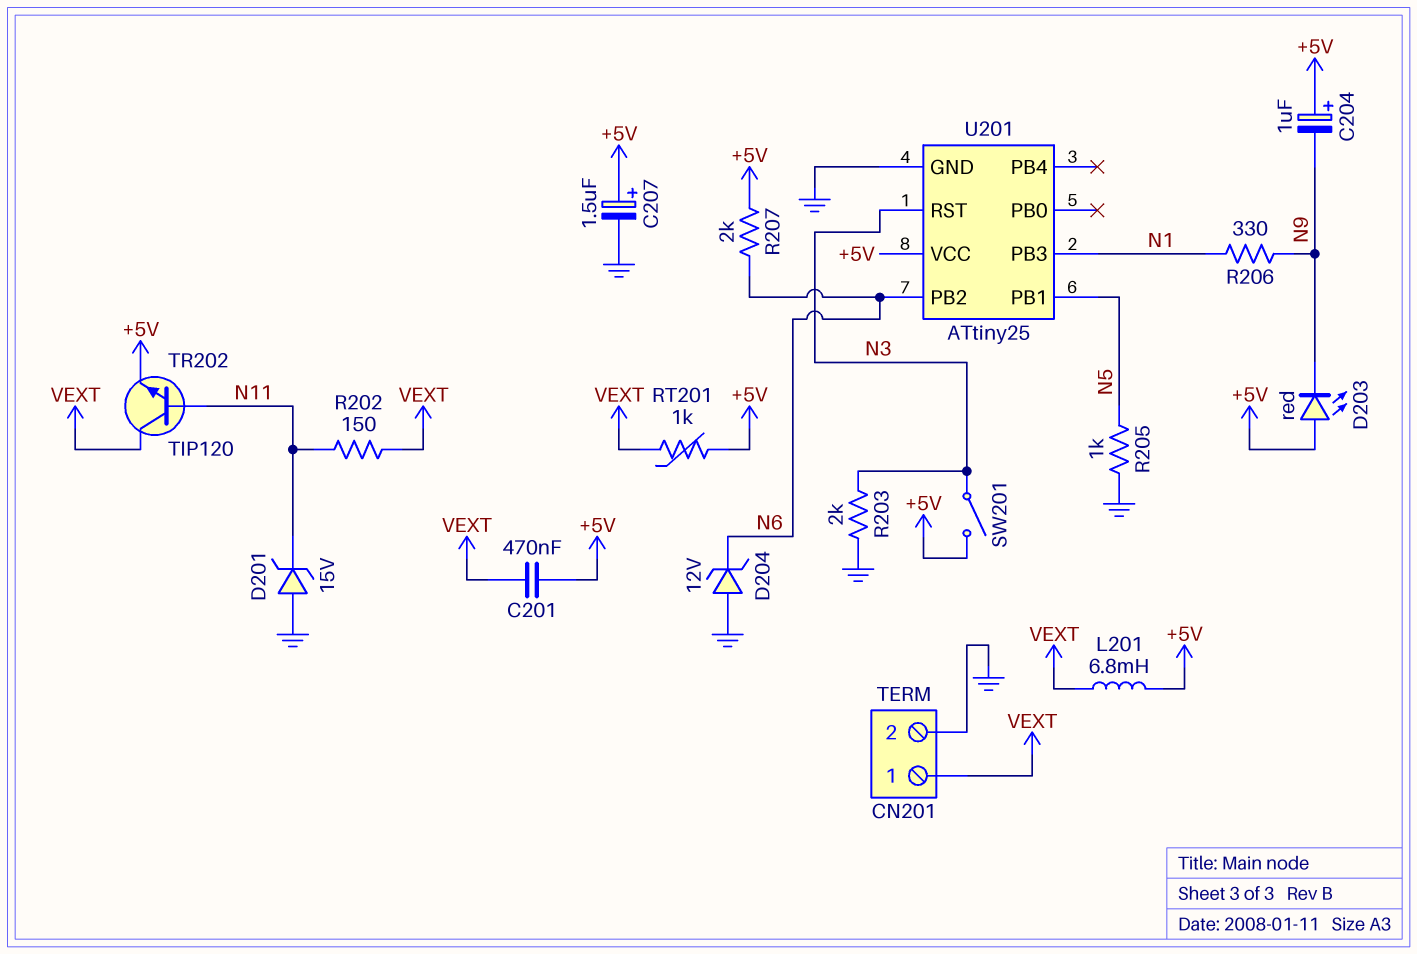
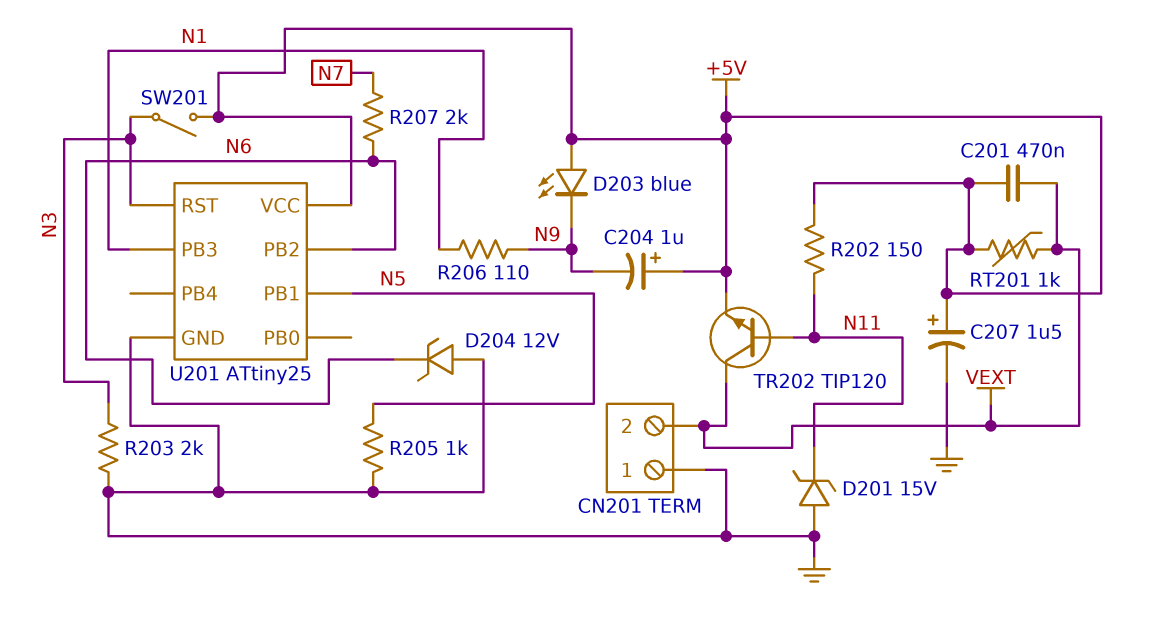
CN201 pin 1: VEXT -> GND
CN201 pin 2: GND -> VEXT
D203: LED red (A +5V, K N9) -> LED blue (A +5V, K N9)
L201: 6.8mH (+5V, VEXT) -> none
R202: 150 (N11, VEXT) -> 150 (+5V, N11)
R206: 330 (N1, N9) -> 110 (N1, N9)
R207: 2k (+5V, N6) -> 2k (N6, N7)

